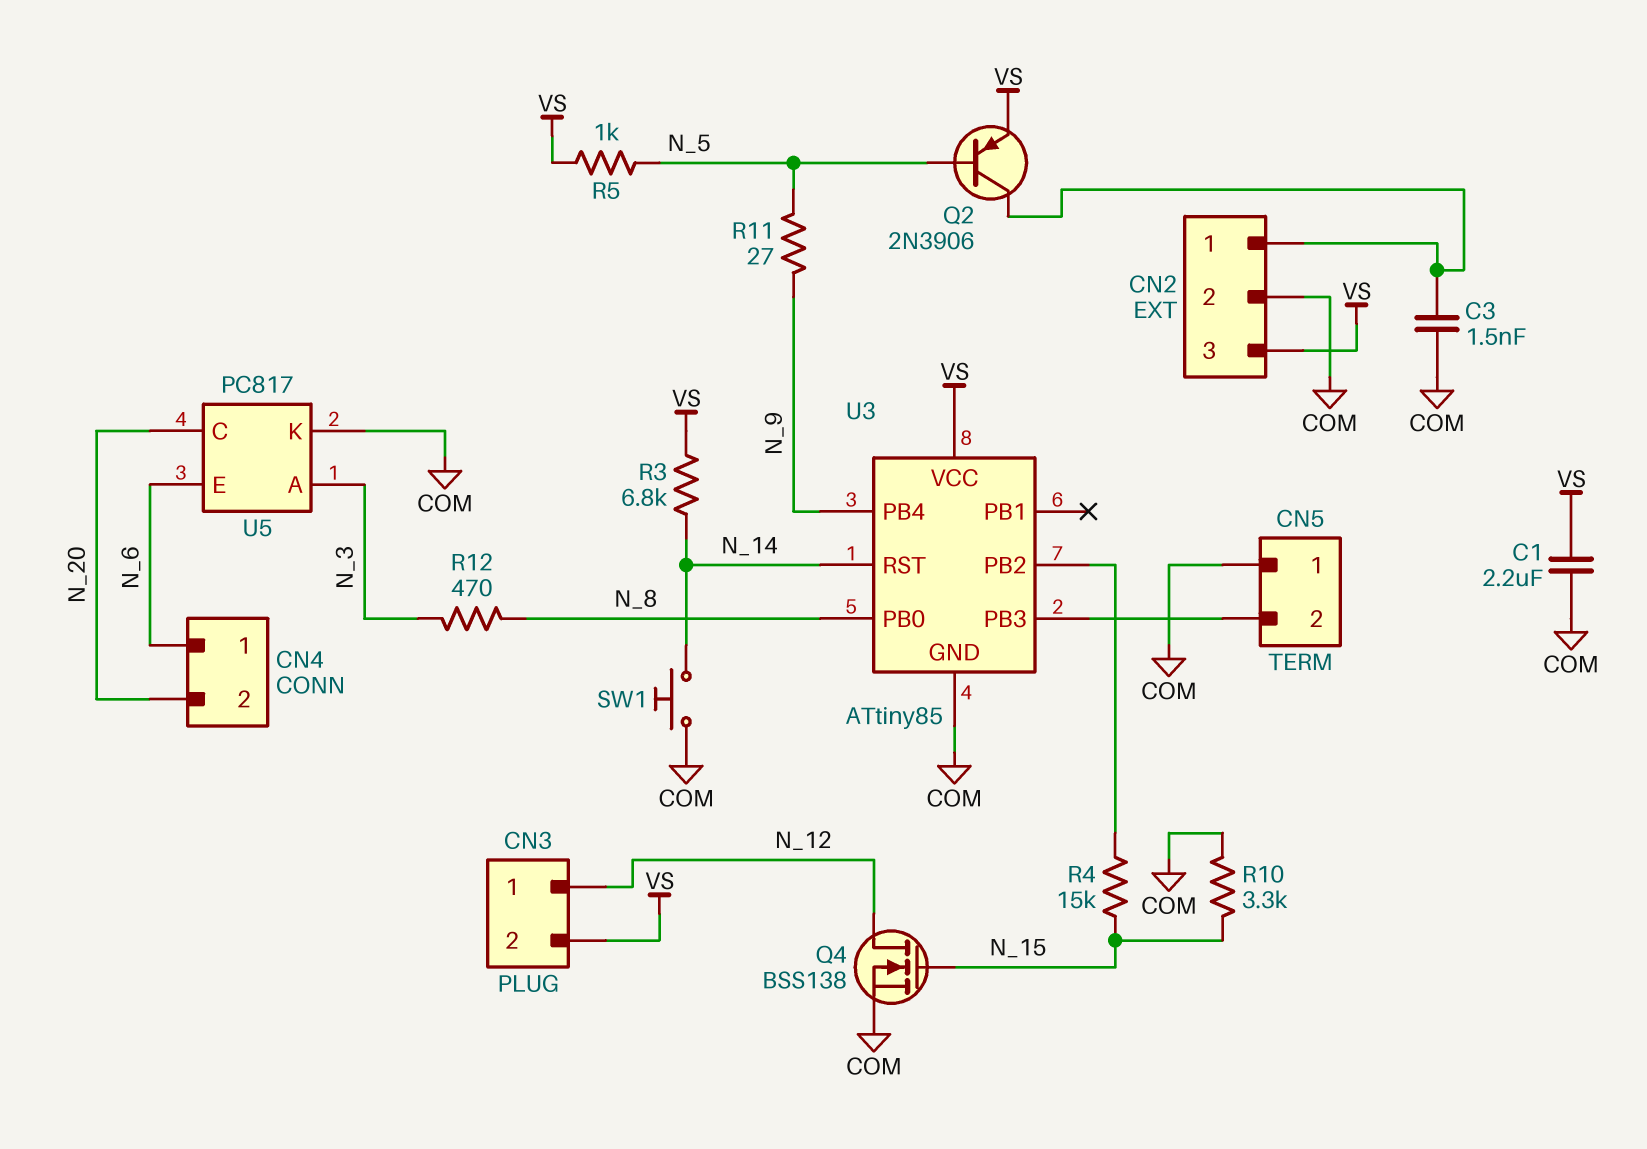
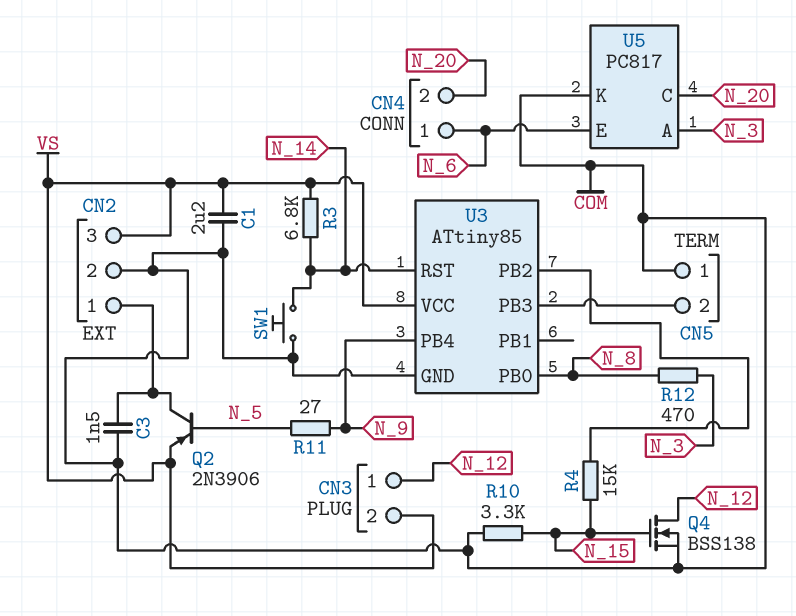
R5: 1k (N_5, VS) -> none

